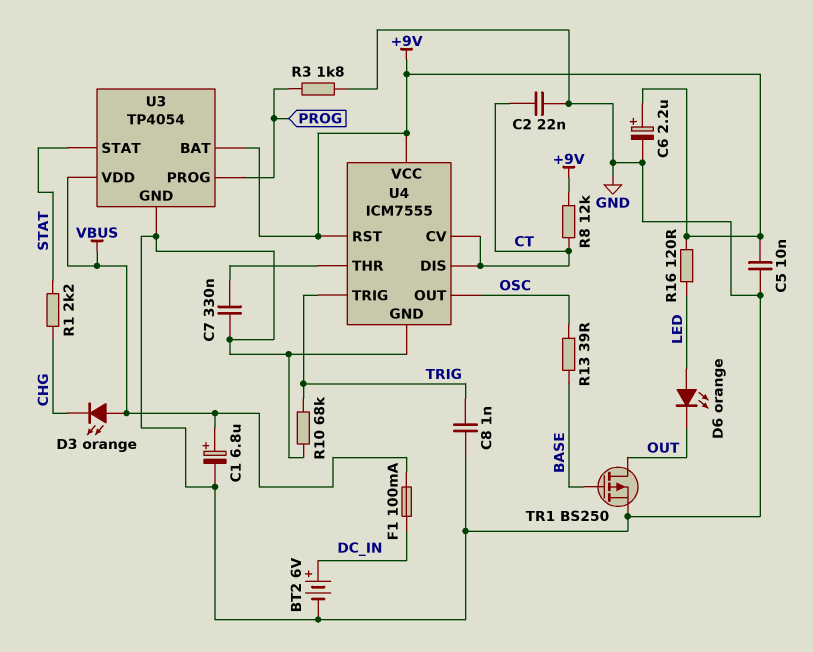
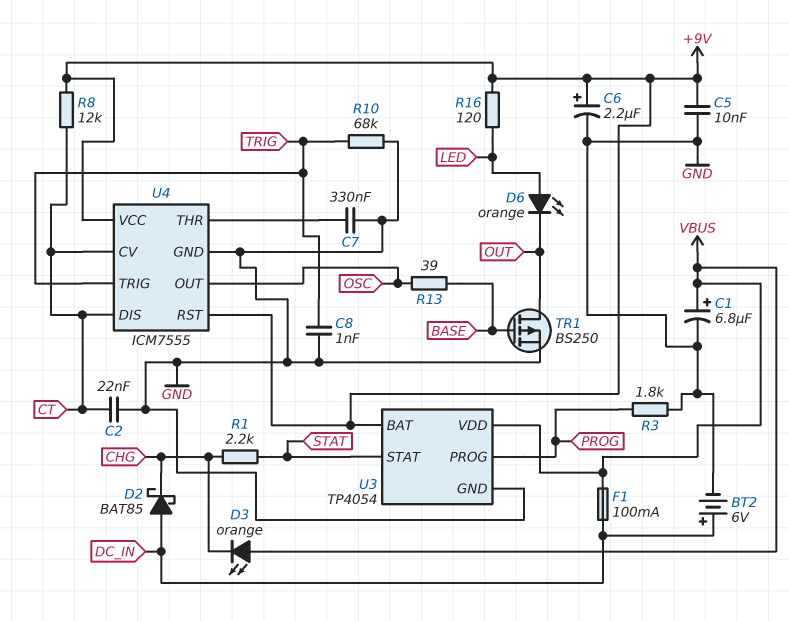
D2: none -> schottky BAT85 (A DC_IN, K CHG)

